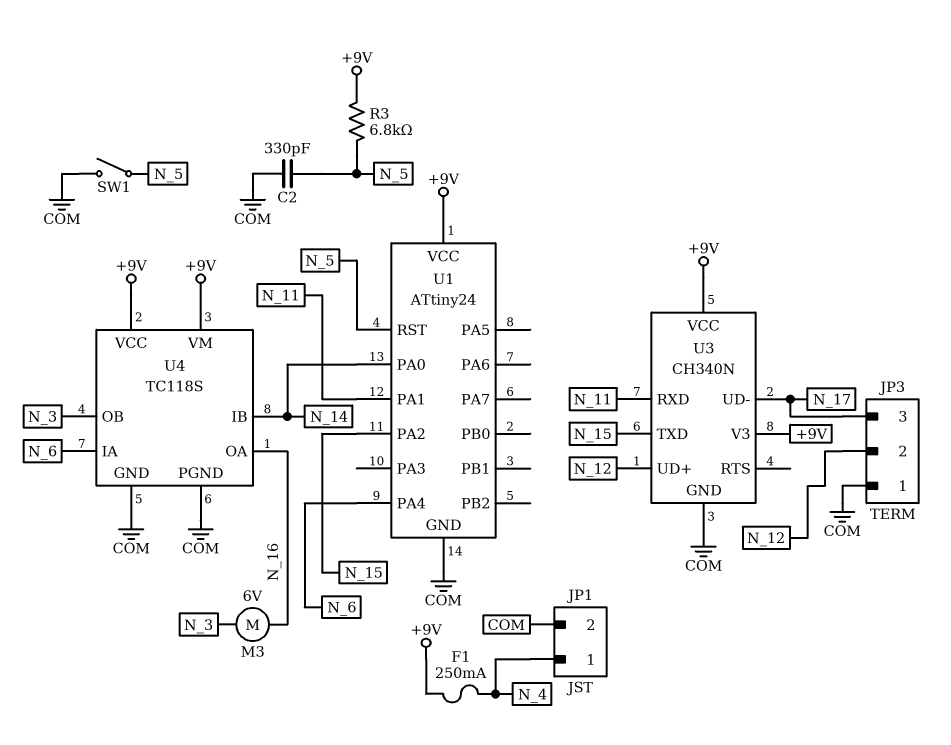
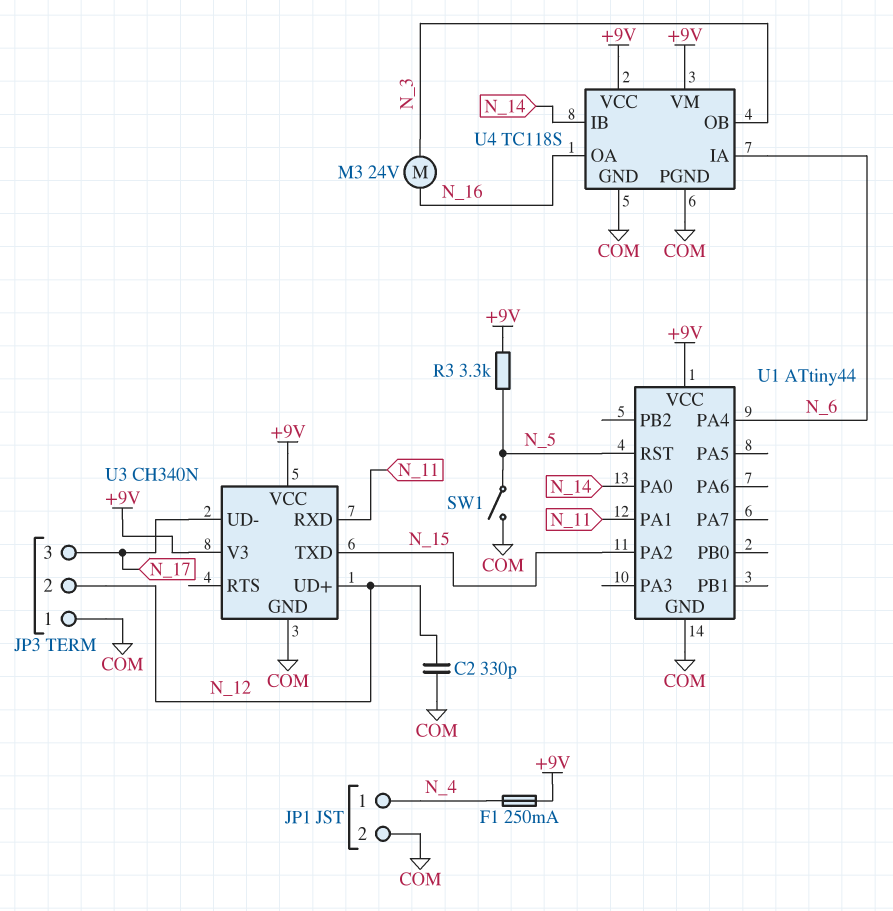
C2: 330pF (COM, N_5) -> 330pF (COM, N_12)
M3: motor 6V (N_3, N_16) -> motor 24V (N_3, N_16)
R3: 6.8k (+9V, N_5) -> 3.3k (+9V, N_5)
U1: ATtiny24 -> ATtiny44

